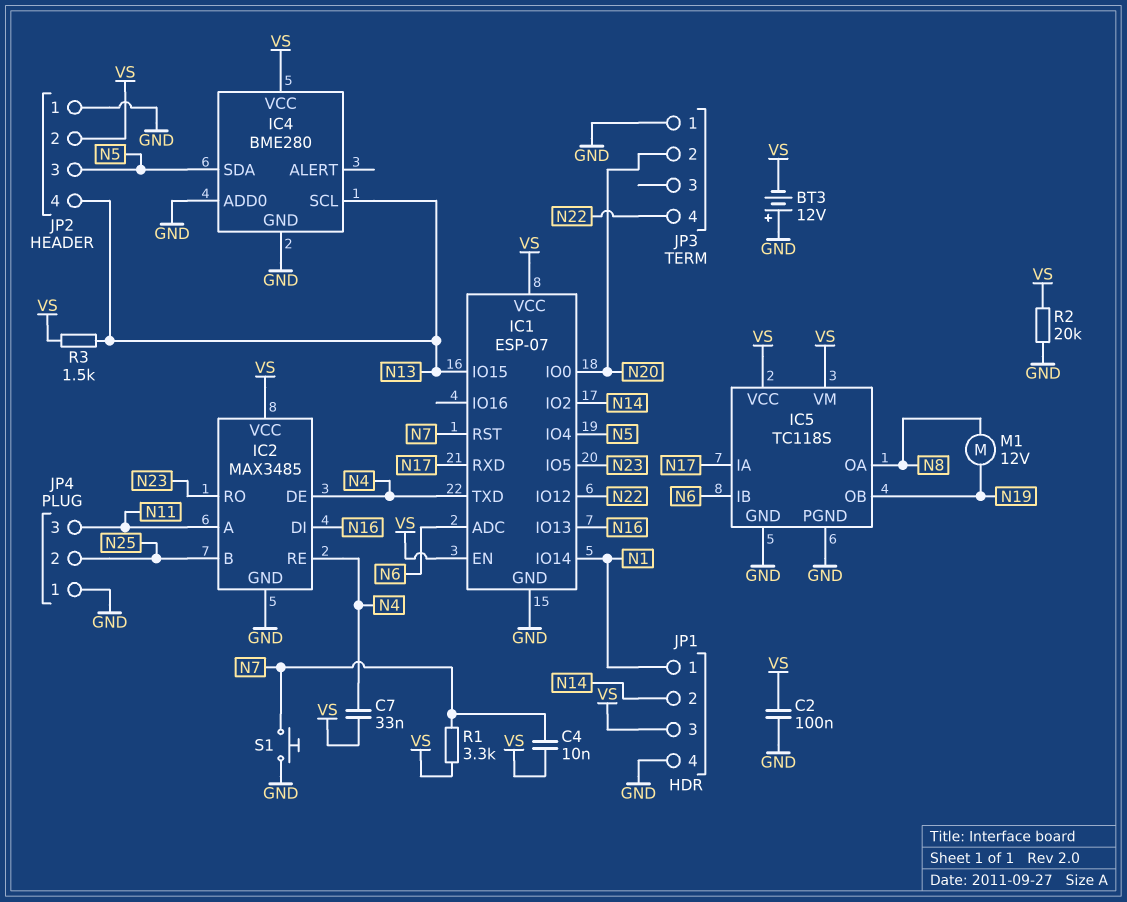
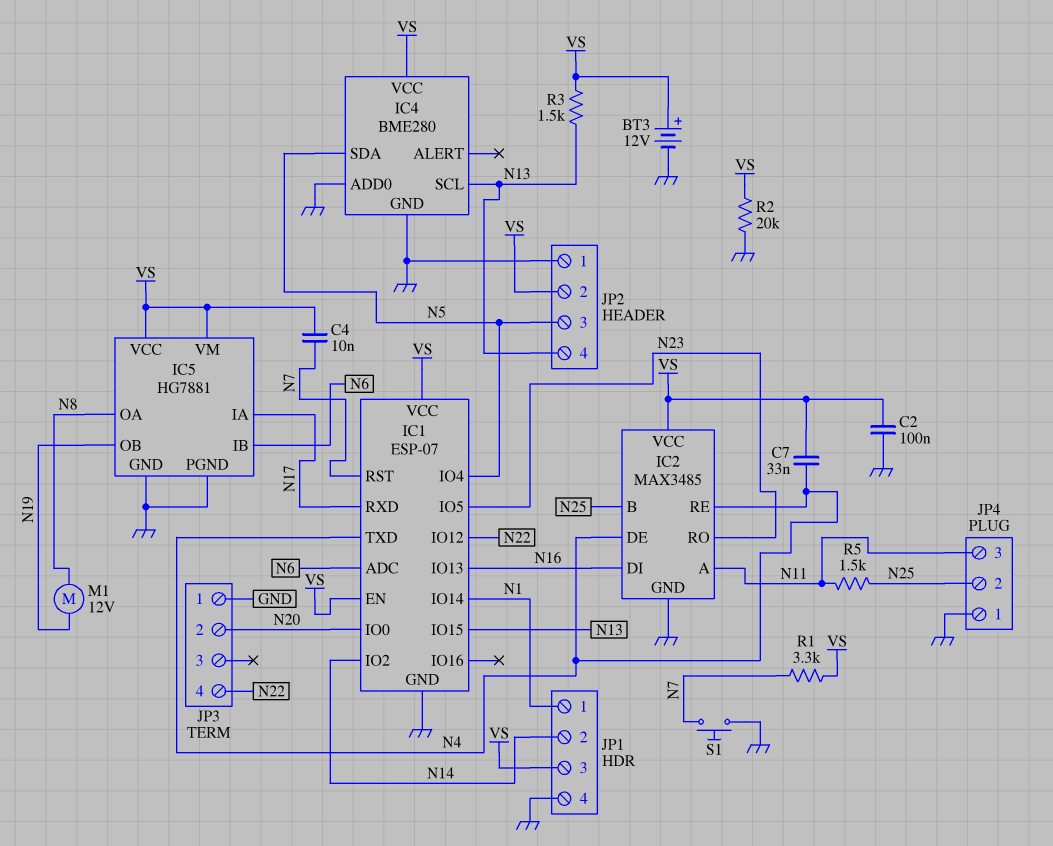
BT3: 12V (plus GND, minus VS) -> 12V (plus VS, minus GND)
IC5: TC118S -> HG7881
R5: none -> 1.5k (N11, N25)

